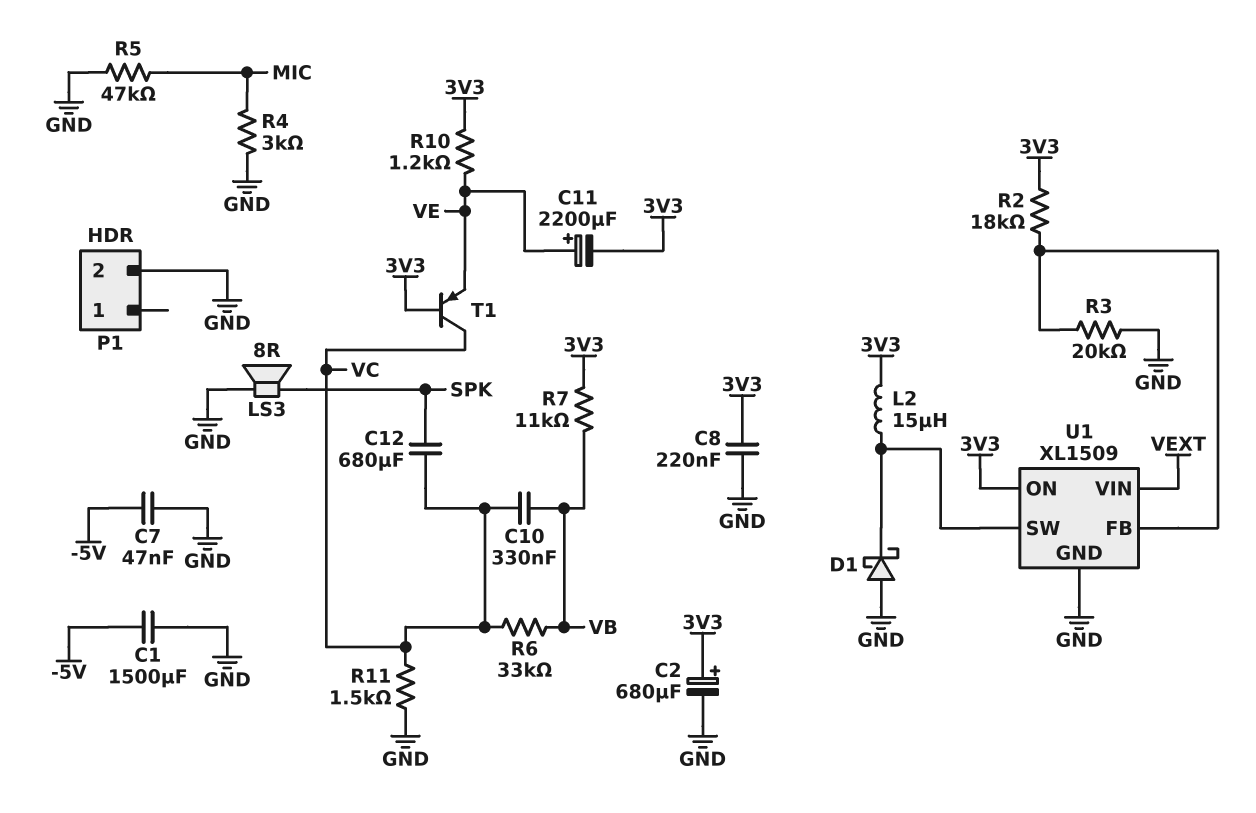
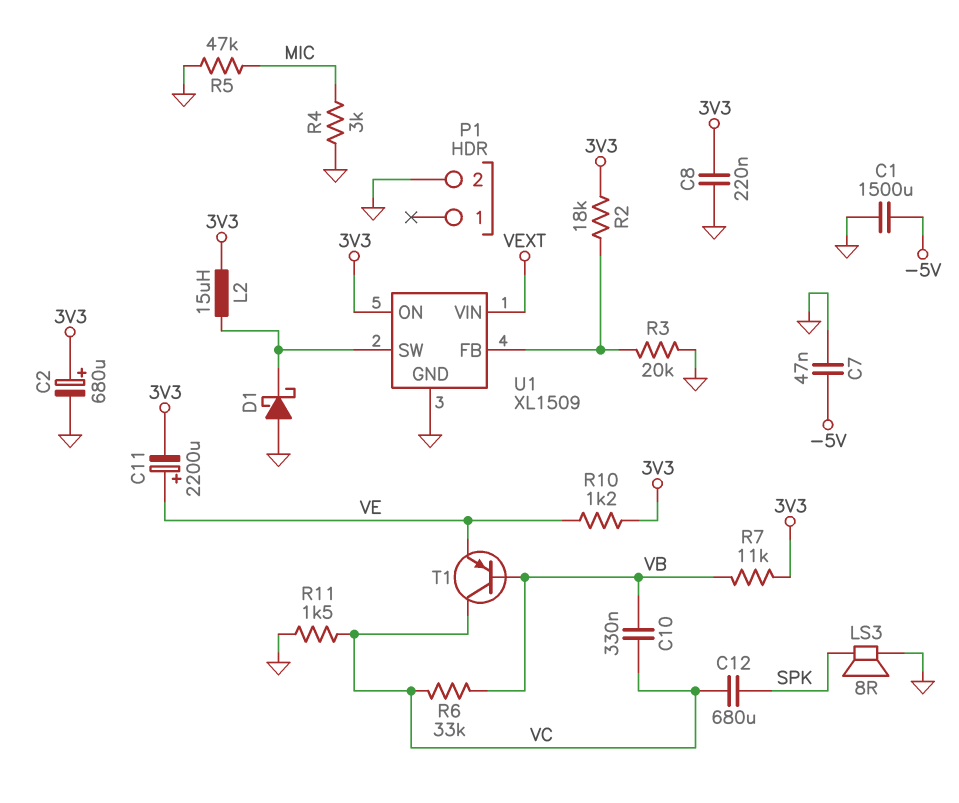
T1: PNP (B 3V3, C VC, E VE) -> PNP (B VB, C VC, E VE)

